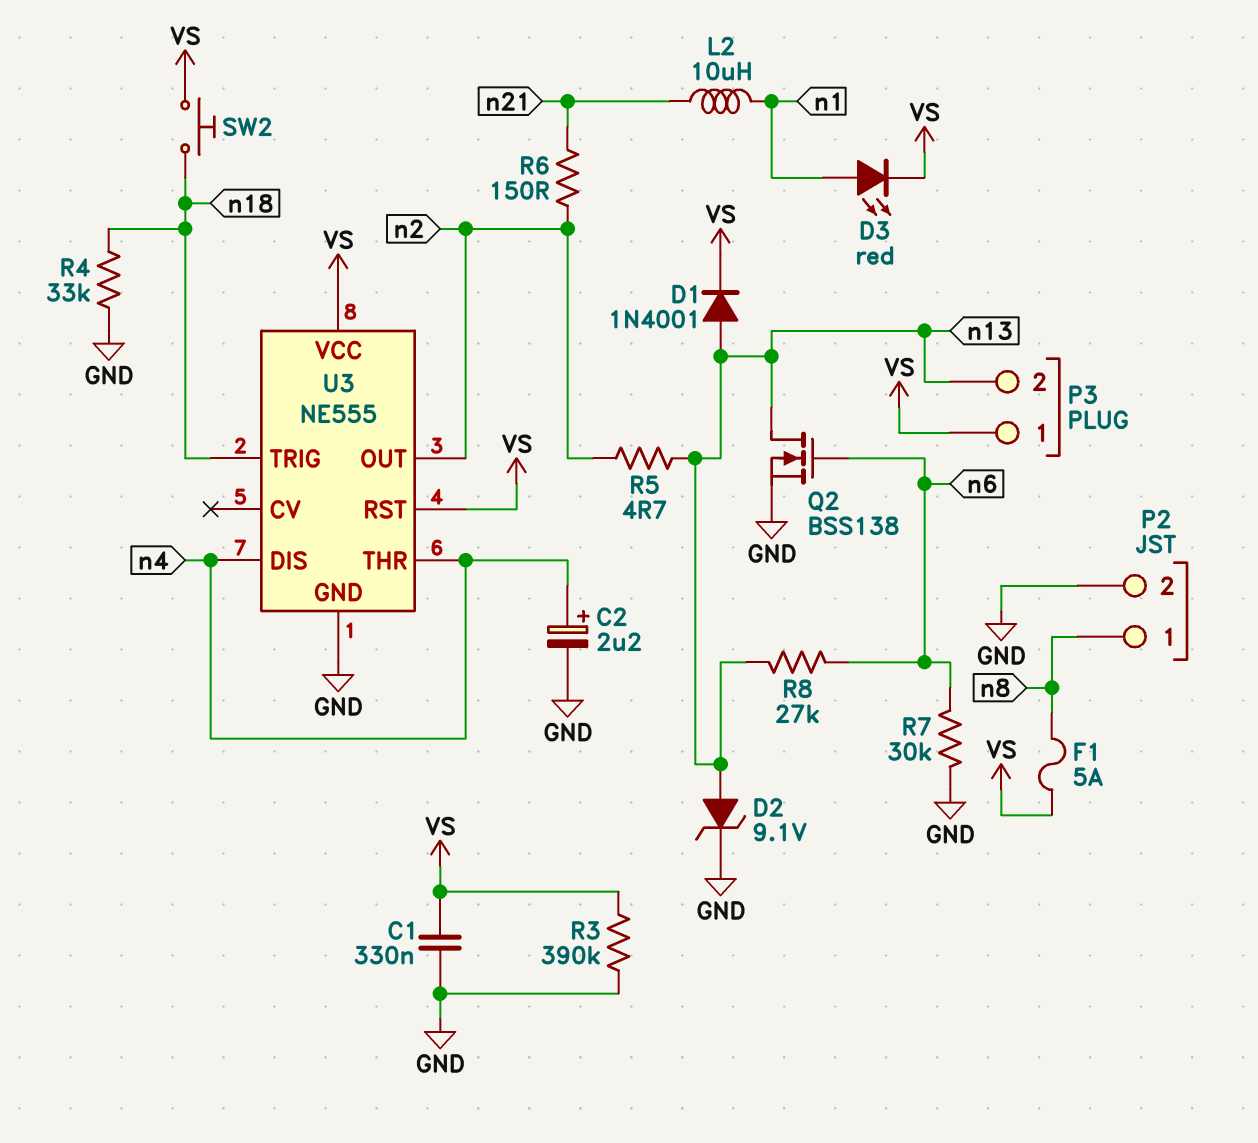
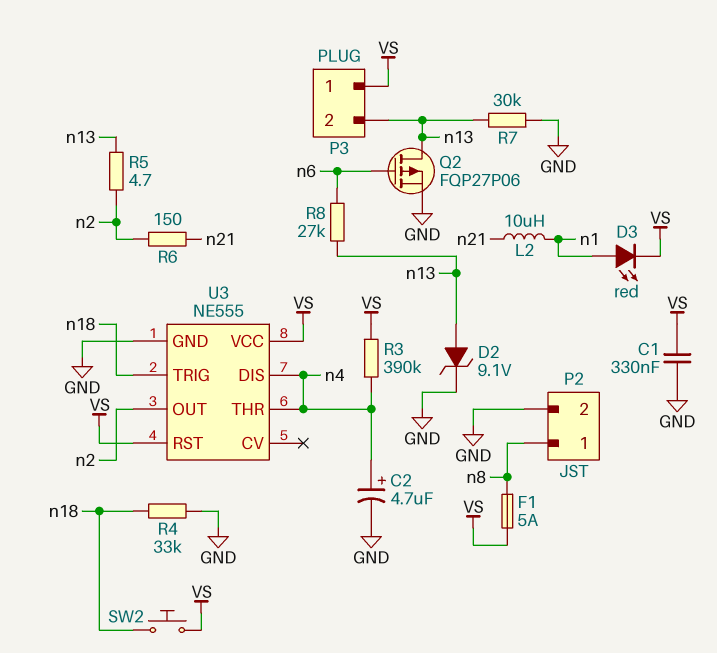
C2: 2.2uF (plus n4, minus GND) -> 4.7uF (plus n4, minus GND)
D1: diode 1N4001 (A n13, K VS) -> none
Q2: NMOS BSS138 (G n6, D n13, S GND) -> PMOS FQP27P06 (G n6, D n13, S GND)
R3: 390k (GND, VS) -> 390k (VS, n4)
R7: 30k (GND, n6) -> 30k (GND, n13)

